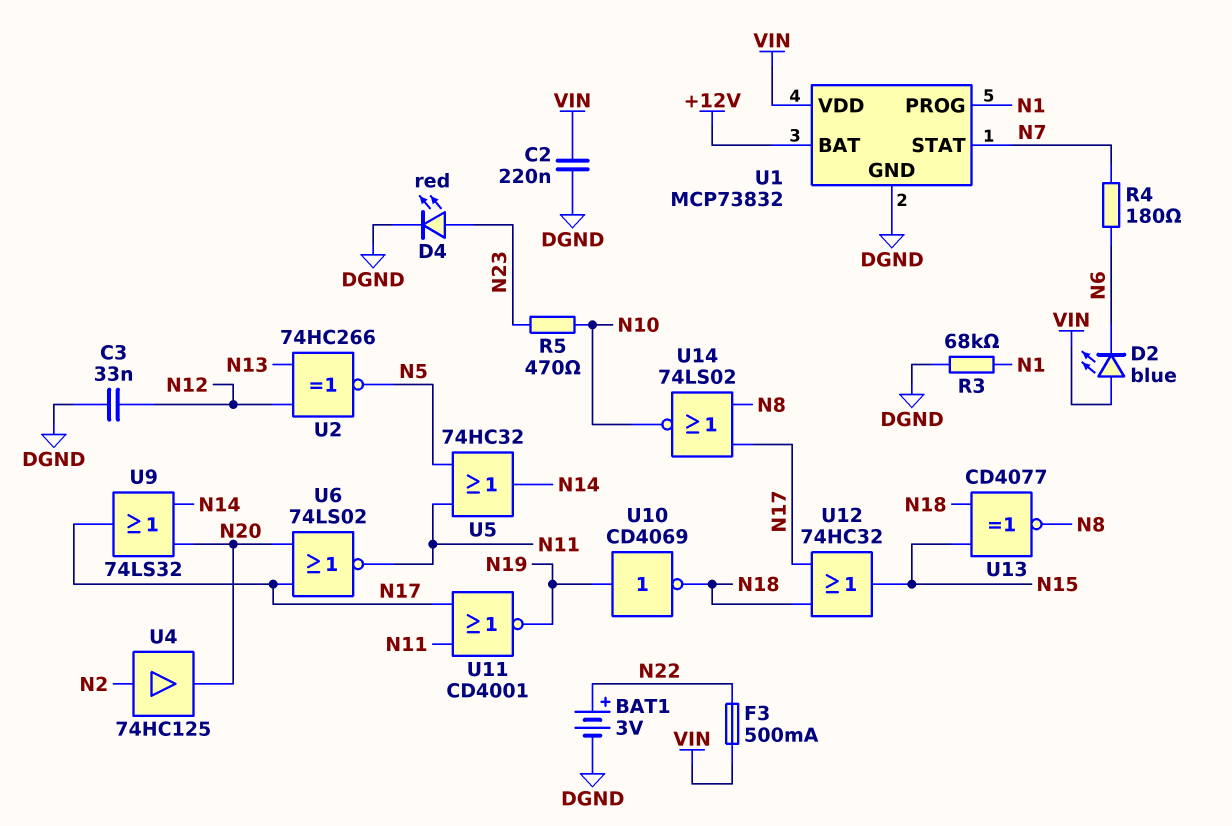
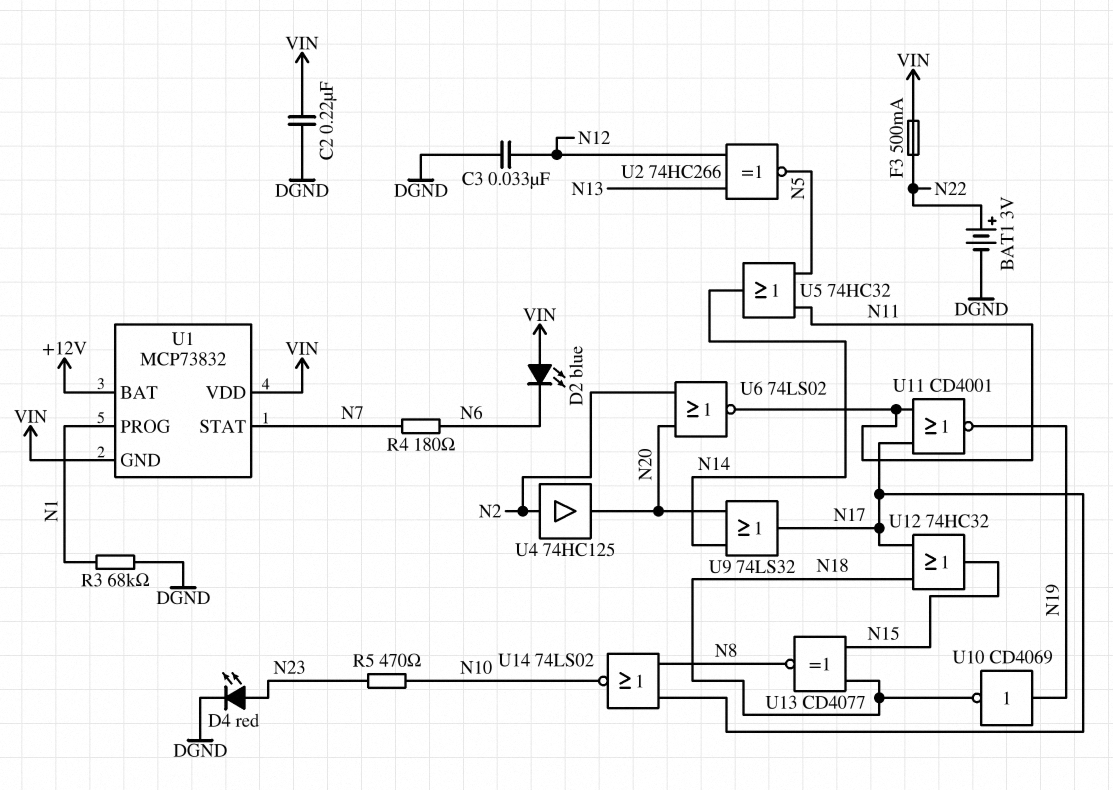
U1 pin GND: DGND -> VIN
U6: NOR 74LS02 (in N17, in N20, out N11) -> NOR 74LS02 (in N2, in N20, out N11)

